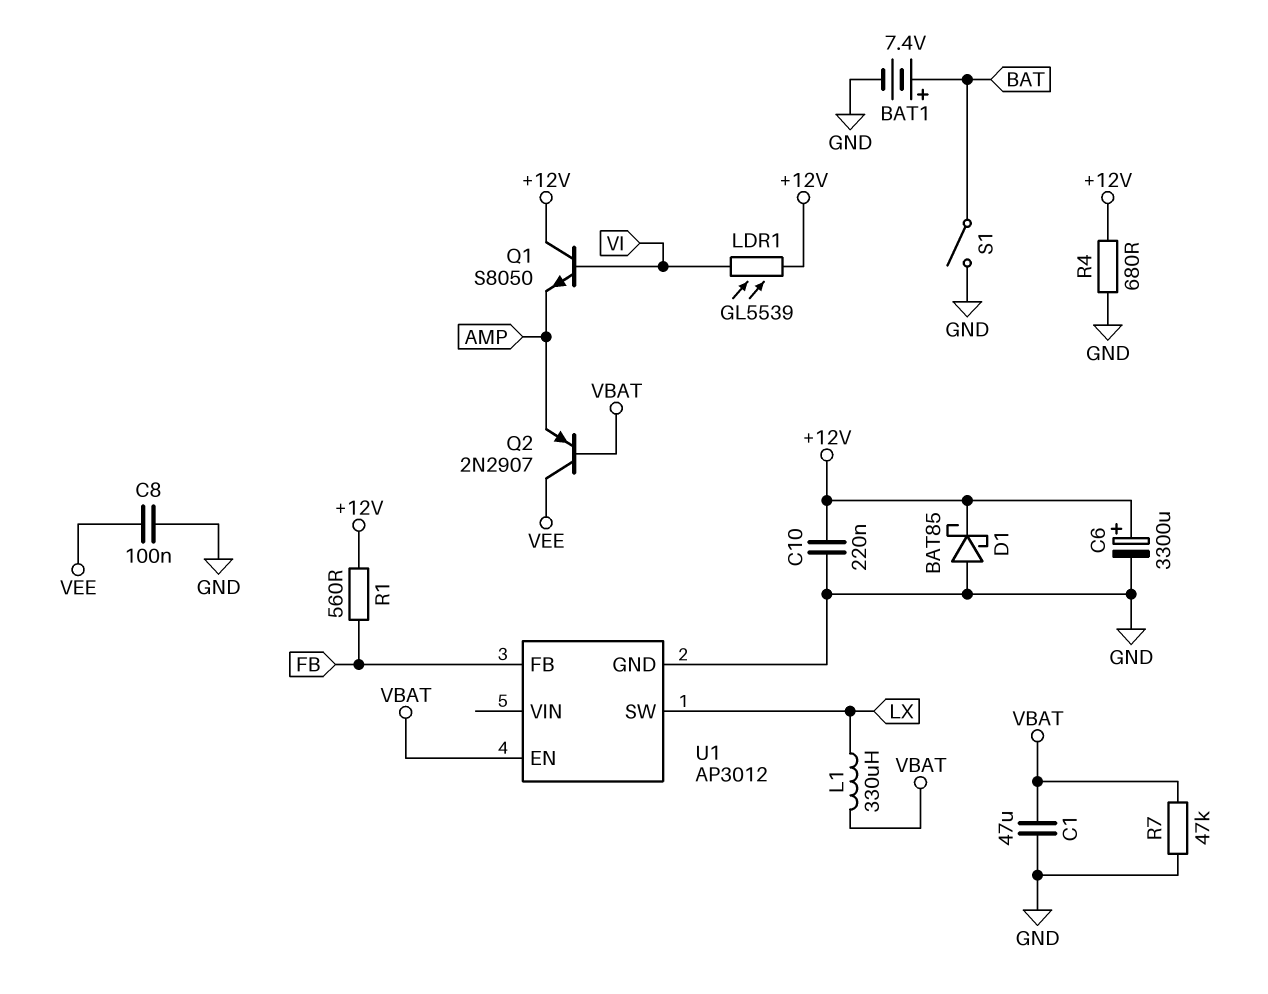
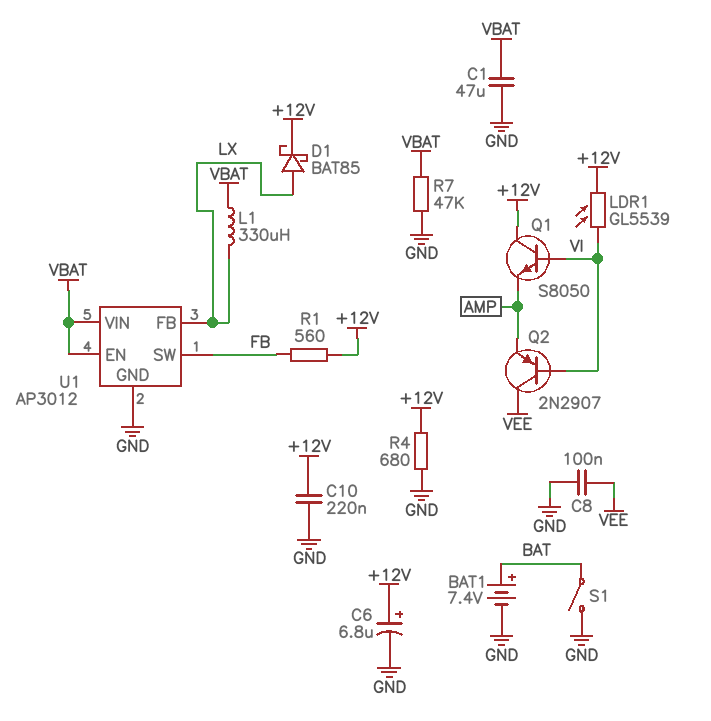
C6: 3300uF (plus +12V, minus GND) -> 6.8uF (plus +12V, minus GND)
D1: schottky BAT85 (A GND, K +12V) -> schottky BAT85 (A LX, K +12V)
Q2: PNP 2N2907 (B VBAT, C VEE, E AMP) -> PNP 2N2907 (B VI, C VEE, E AMP)
U1 pin FB: FB -> LX
U1 pin SW: LX -> FB
U1 pin VIN: none -> VBAT

